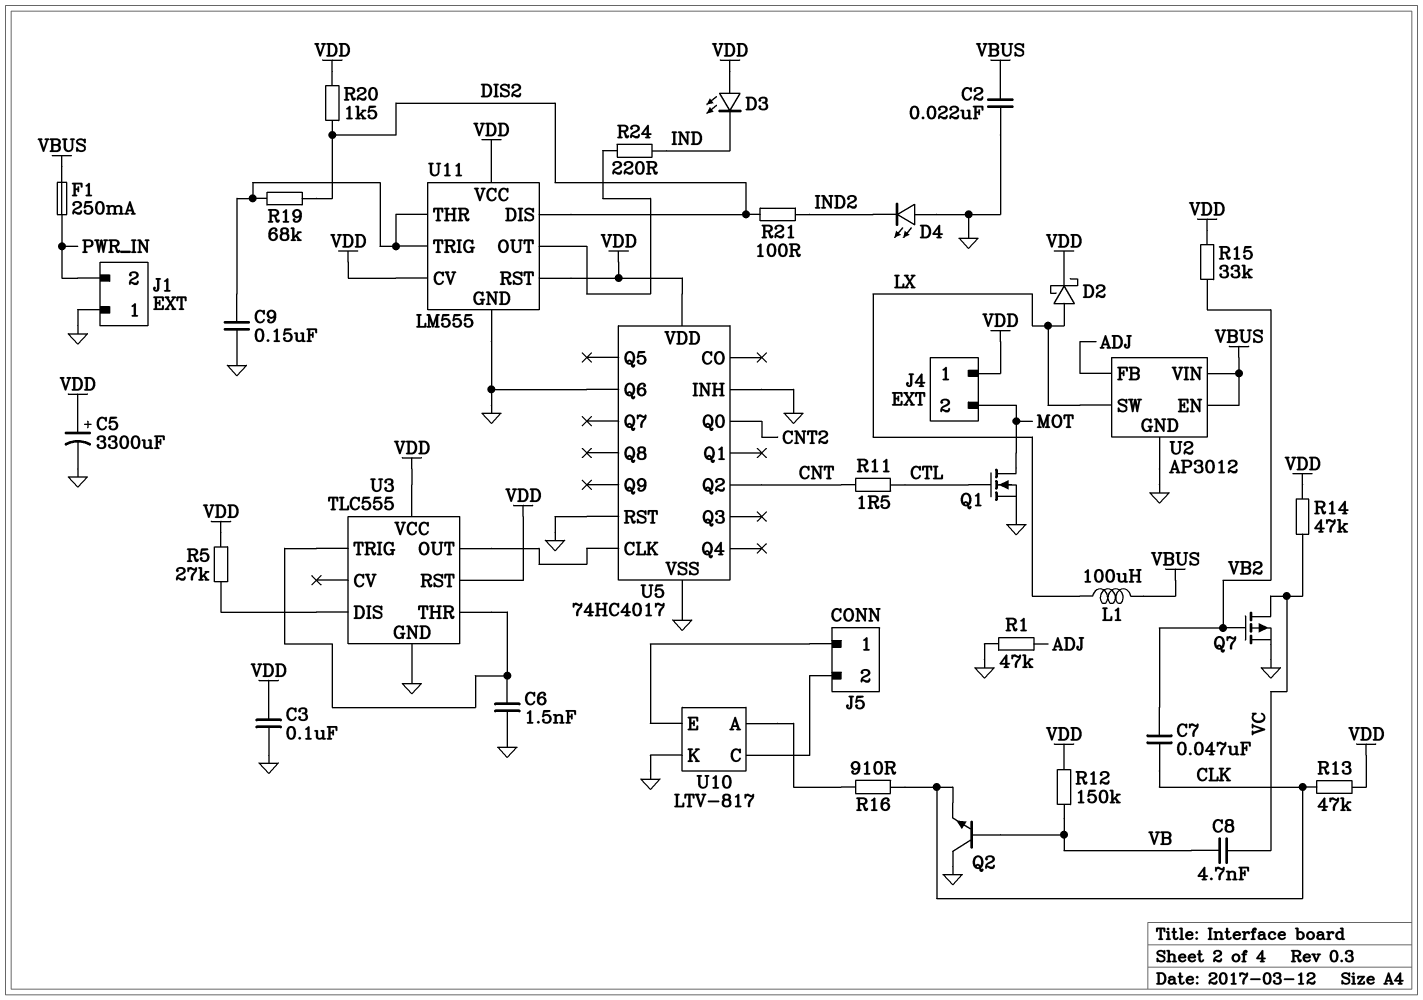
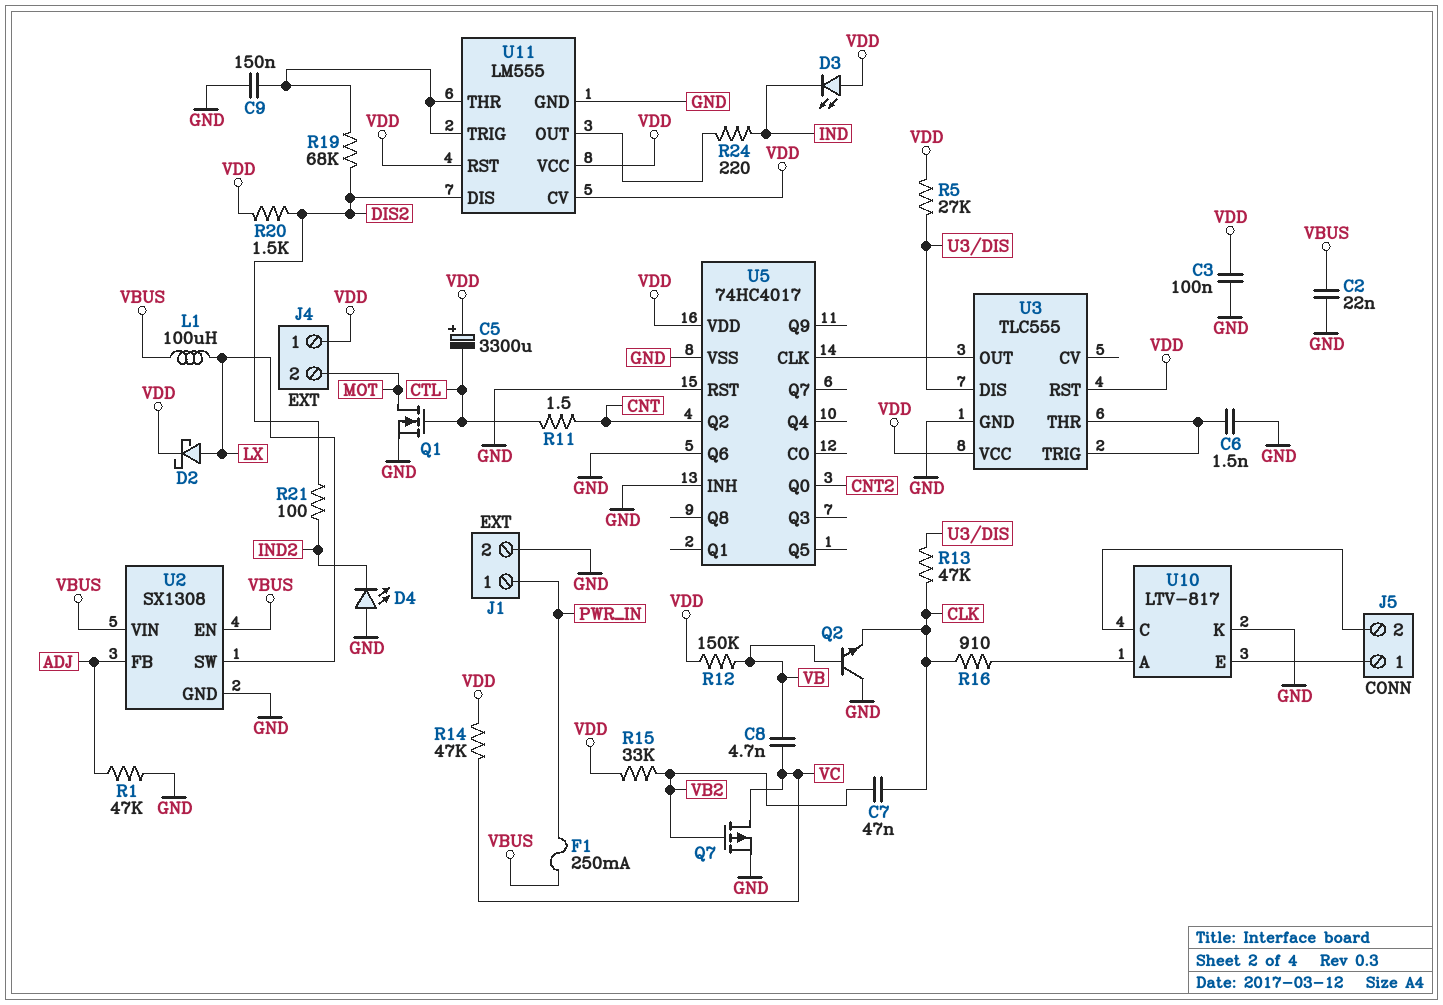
C5: 3300uF (plus VDD, minus GND) -> 3300uF (plus VDD, minus CTL)
J1 pin 1: GND -> PWR_IN
J1 pin 2: PWR_IN -> GND
R13: 47k (CLK, VDD) -> 47k (CLK, U3/DIS)
U2: AP3012 -> SX1308

